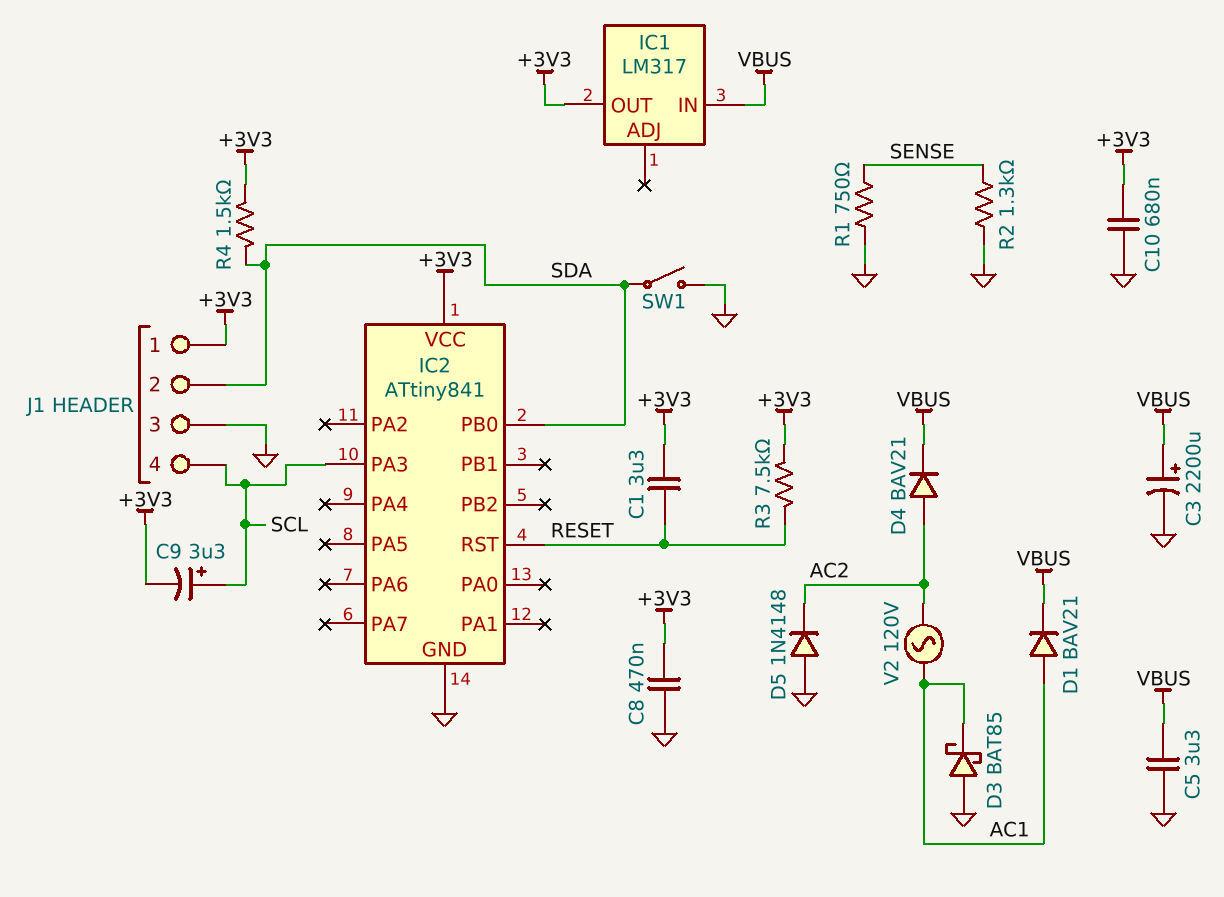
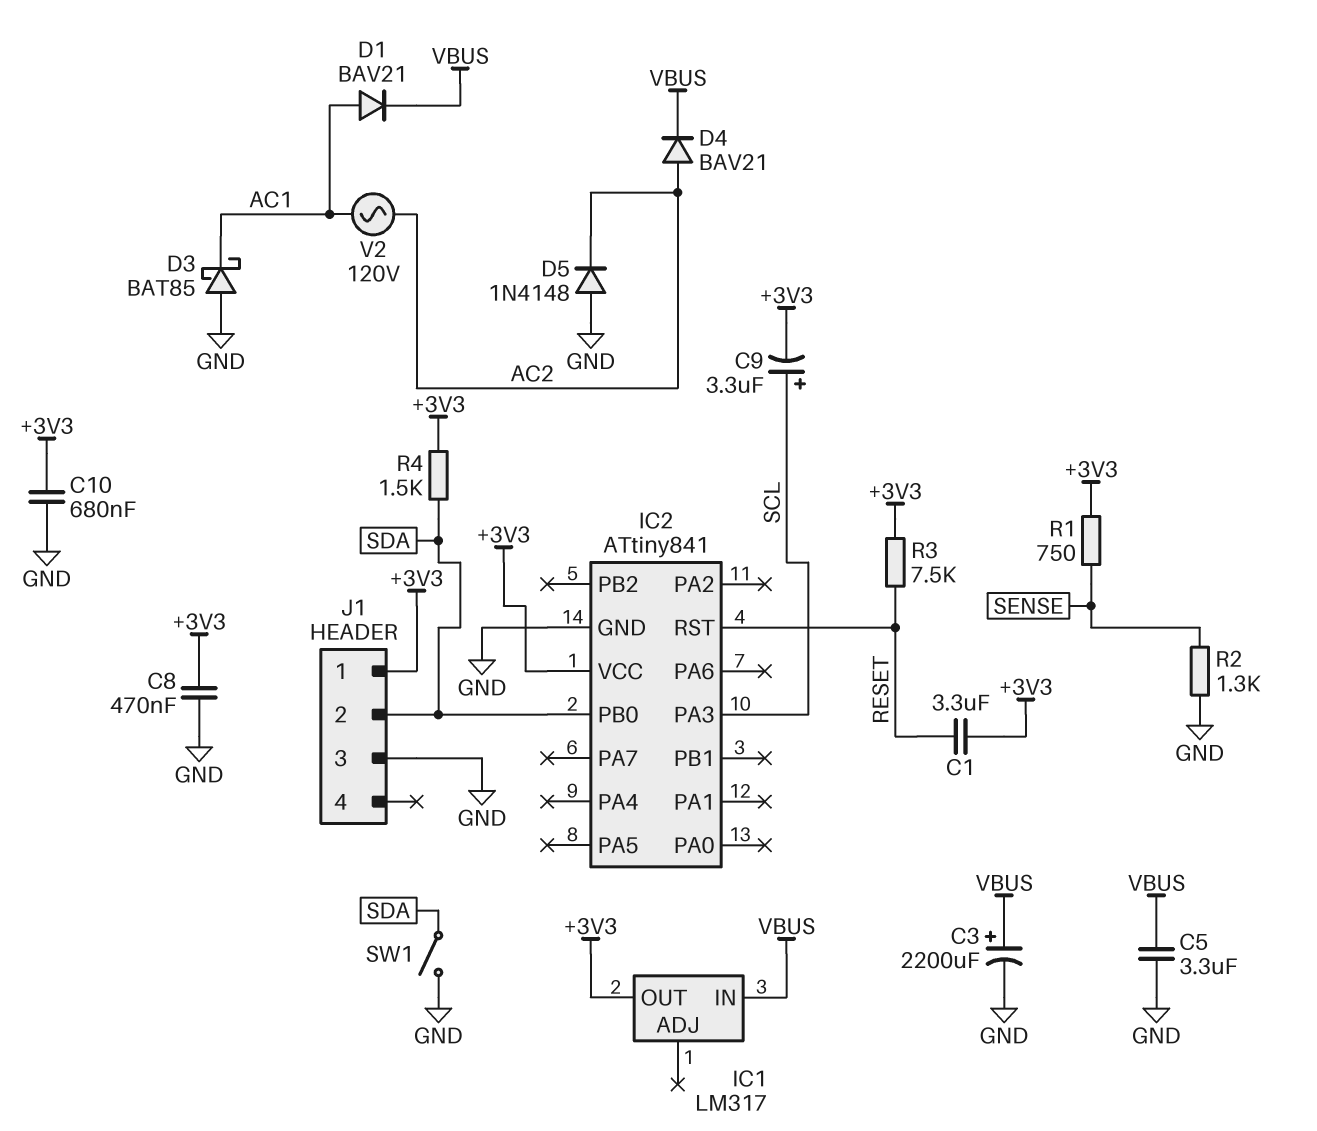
J1 pin 4: SCL -> none
R1: 750 (GND, SENSE) -> 750 (+3V3, SENSE)

